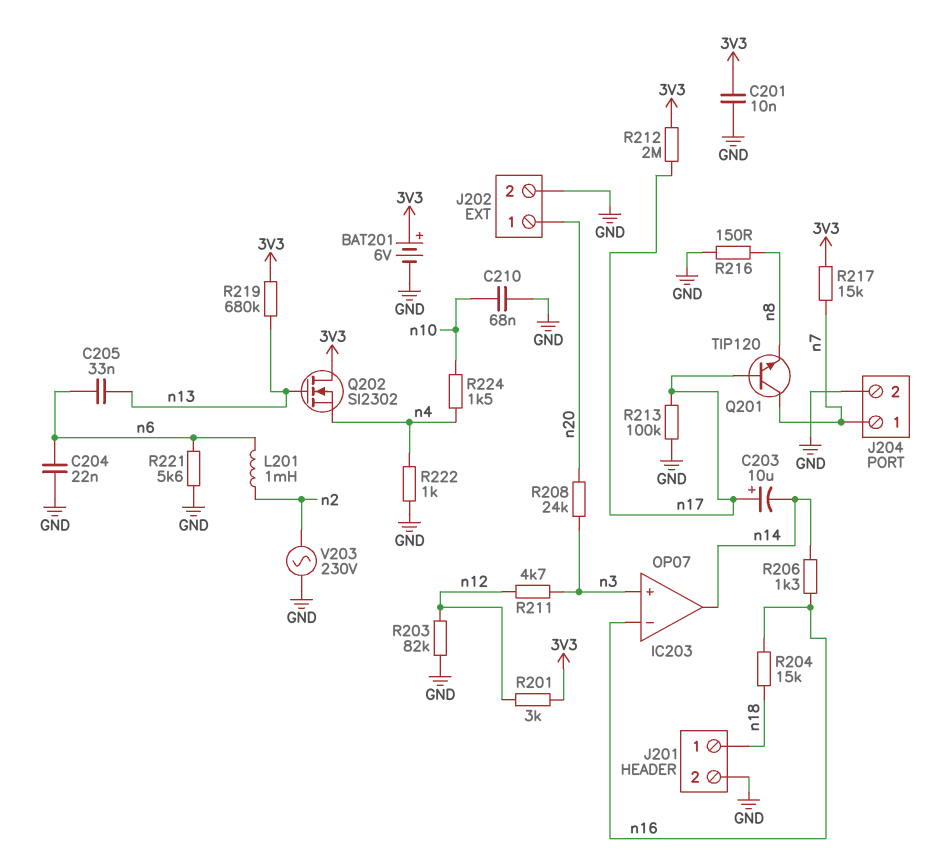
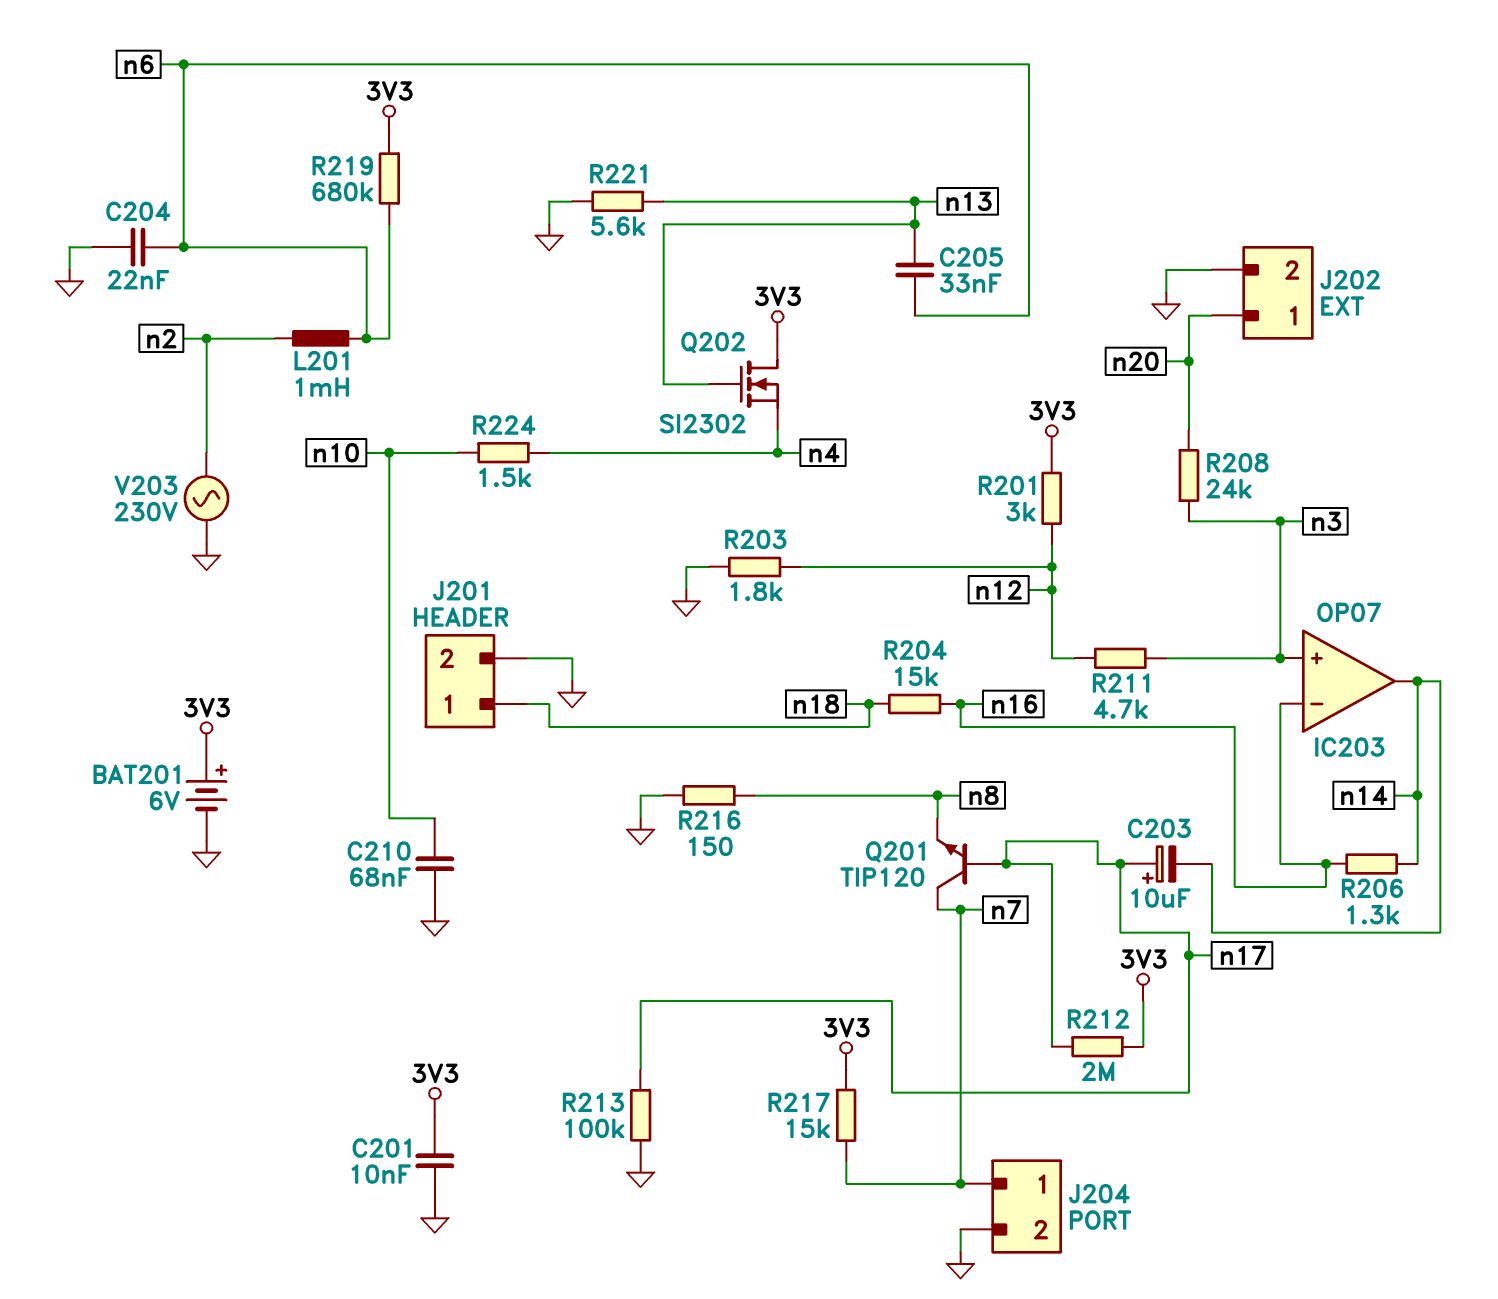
R203: 82k (GND, n12) -> 1.8k (GND, n12)
R219: 680k (3V3, n13) -> 680k (3V3, n6)
R221: 5.6k (GND, n6) -> 5.6k (GND, n13)
R222: 1k (GND, n4) -> none

